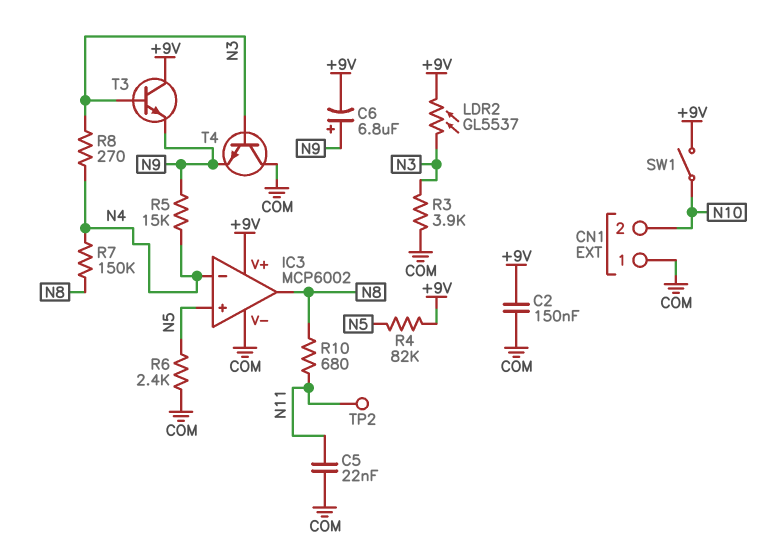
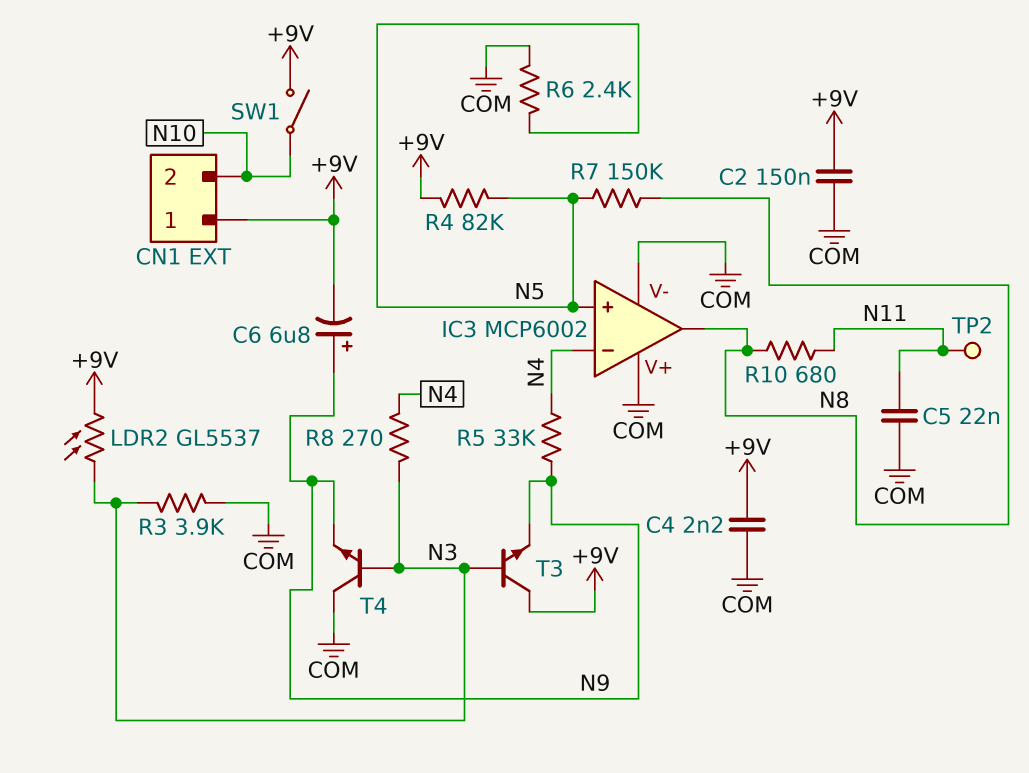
C4: none -> 2.2nF (+9V, COM)
CN1 pin 1: COM -> +9V
IC3 pin V+: +9V -> COM
R5: 15k (N4, N9) -> 33k (N4, N9)
R7: 150k (N4, N8) -> 150k (N5, N8)

